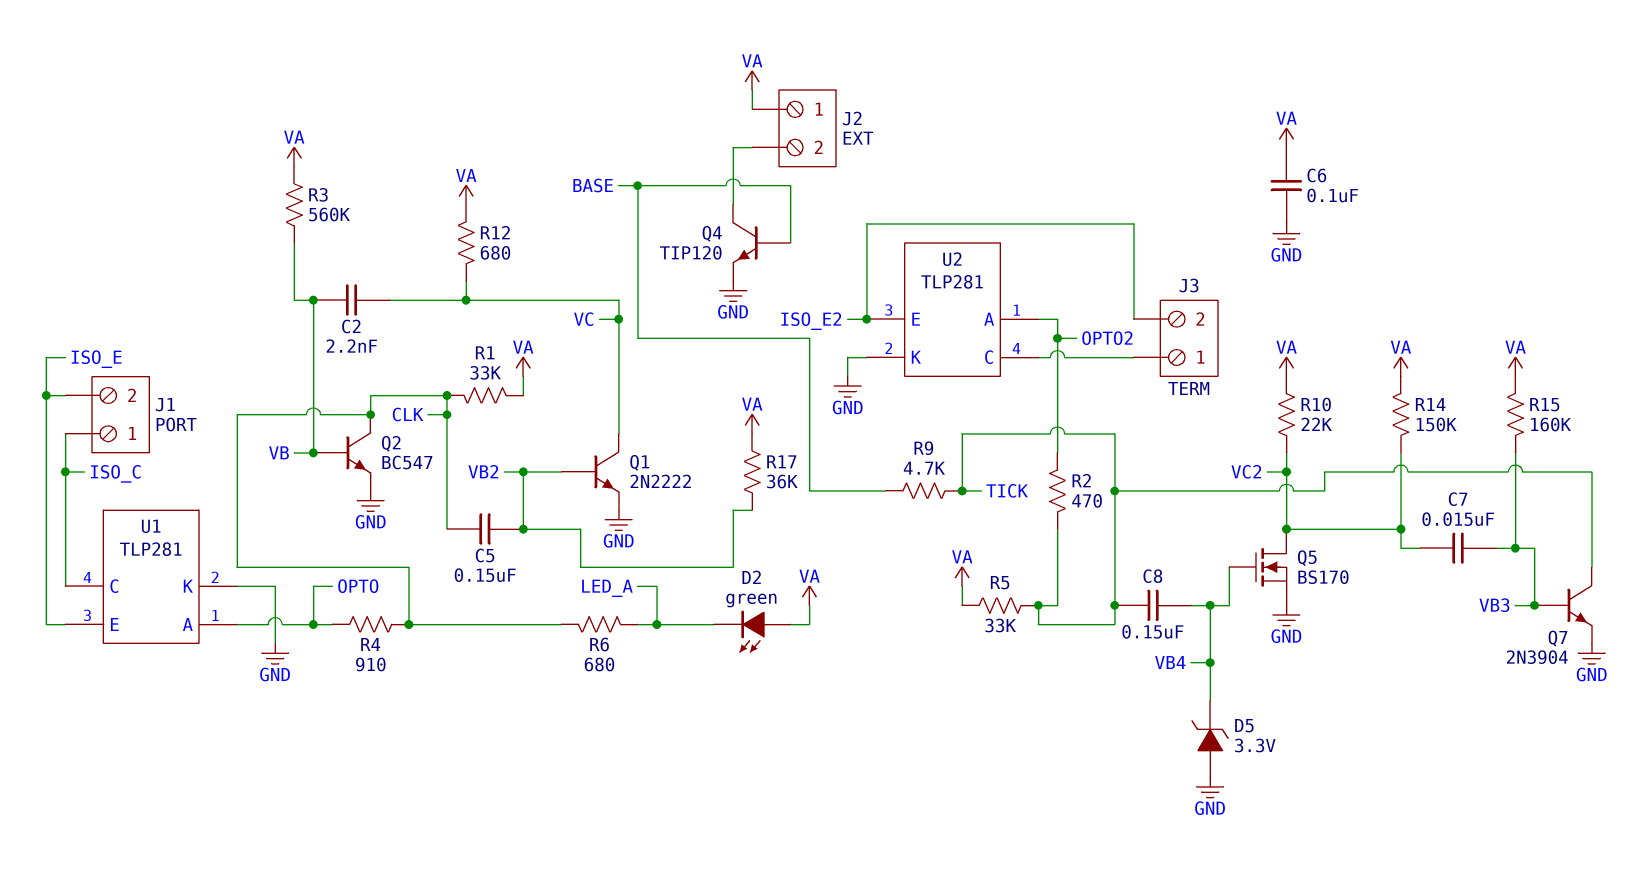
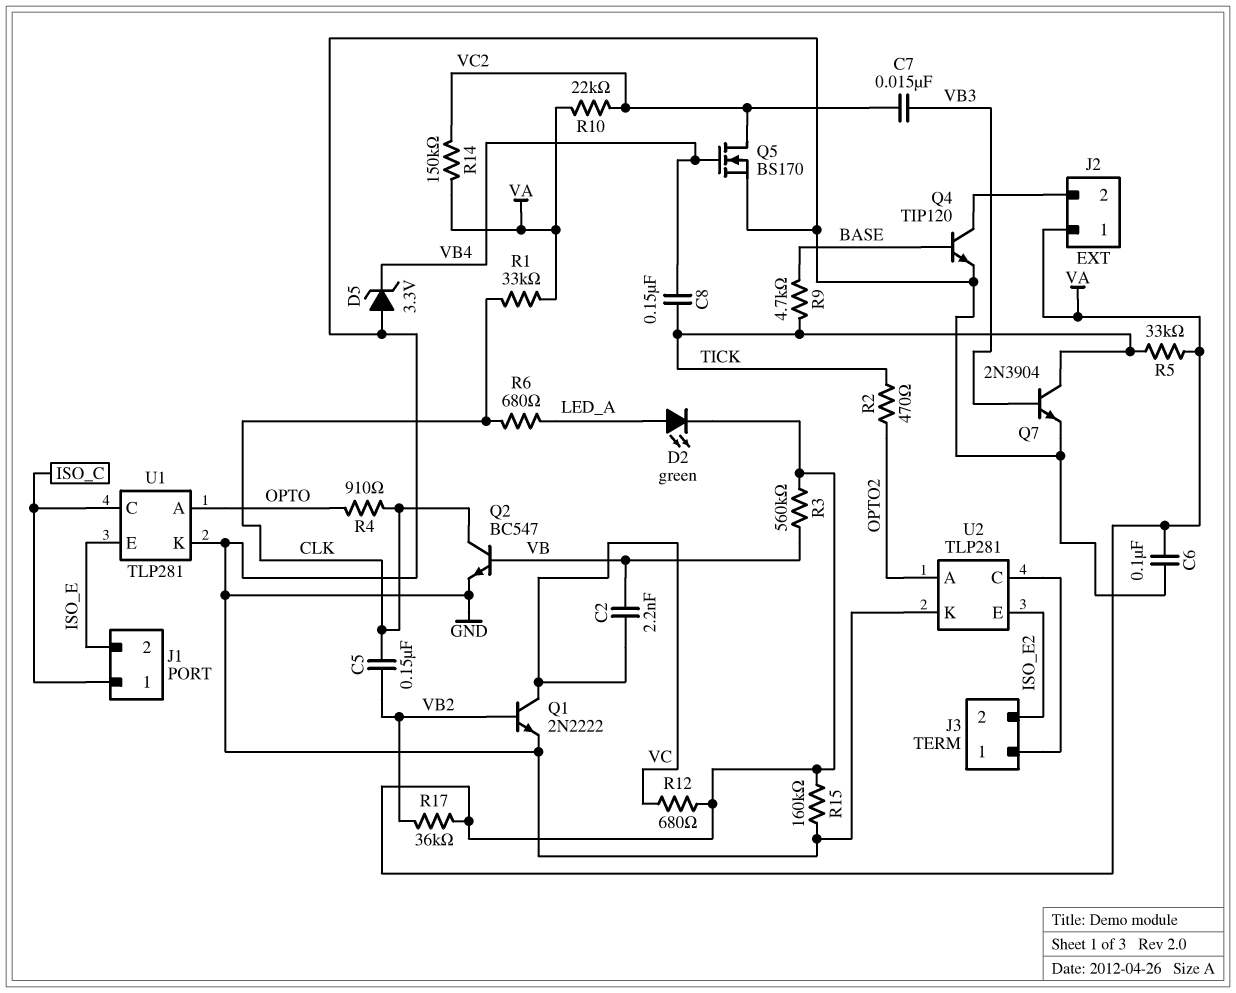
D2: LED green (A VA, K LED_A) -> LED green (A LED_A, K VA)
R15: 160k (VA, VB3) -> 160k (GND, VA)

